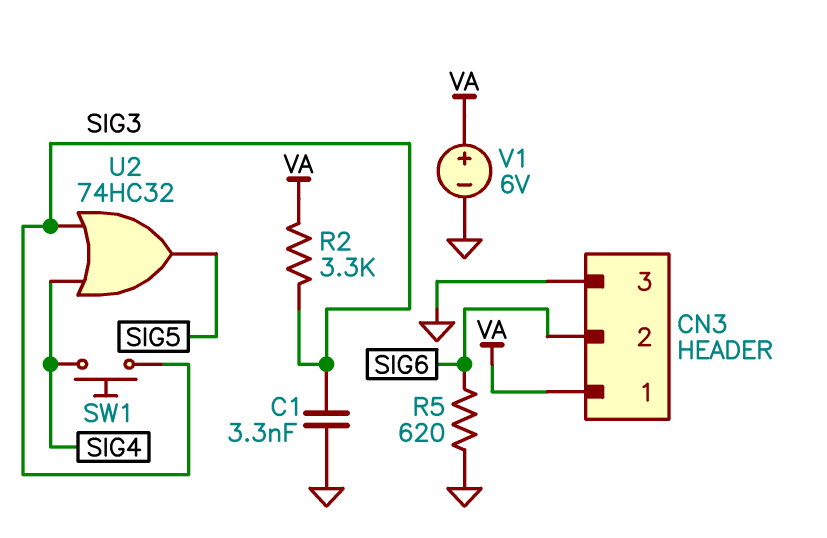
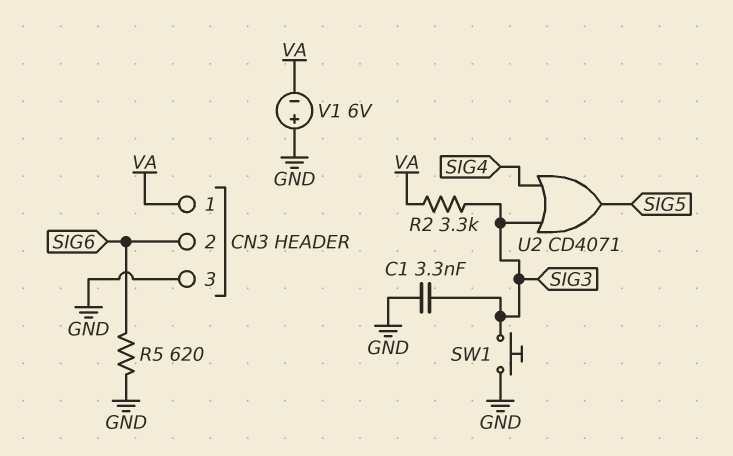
SW1: button (SIG3, SIG4) -> button (GND, SIG3)
U2: OR 74HC32 (in SIG3, in SIG4, out SIG5) -> OR CD4071 (in SIG3, in SIG4, out SIG5)
V1: 6V (plus VA, minus GND) -> 6V (plus GND, minus VA)

